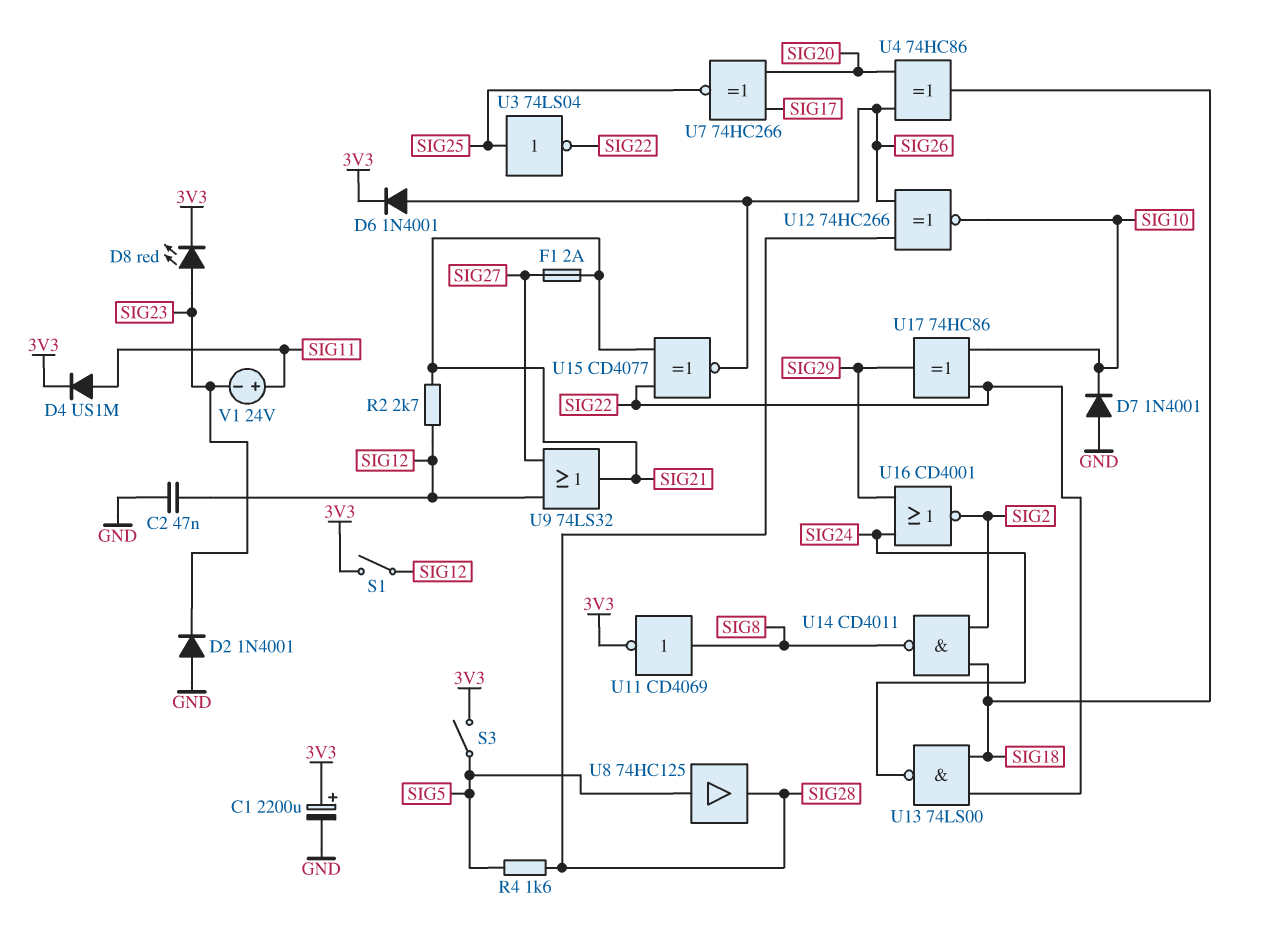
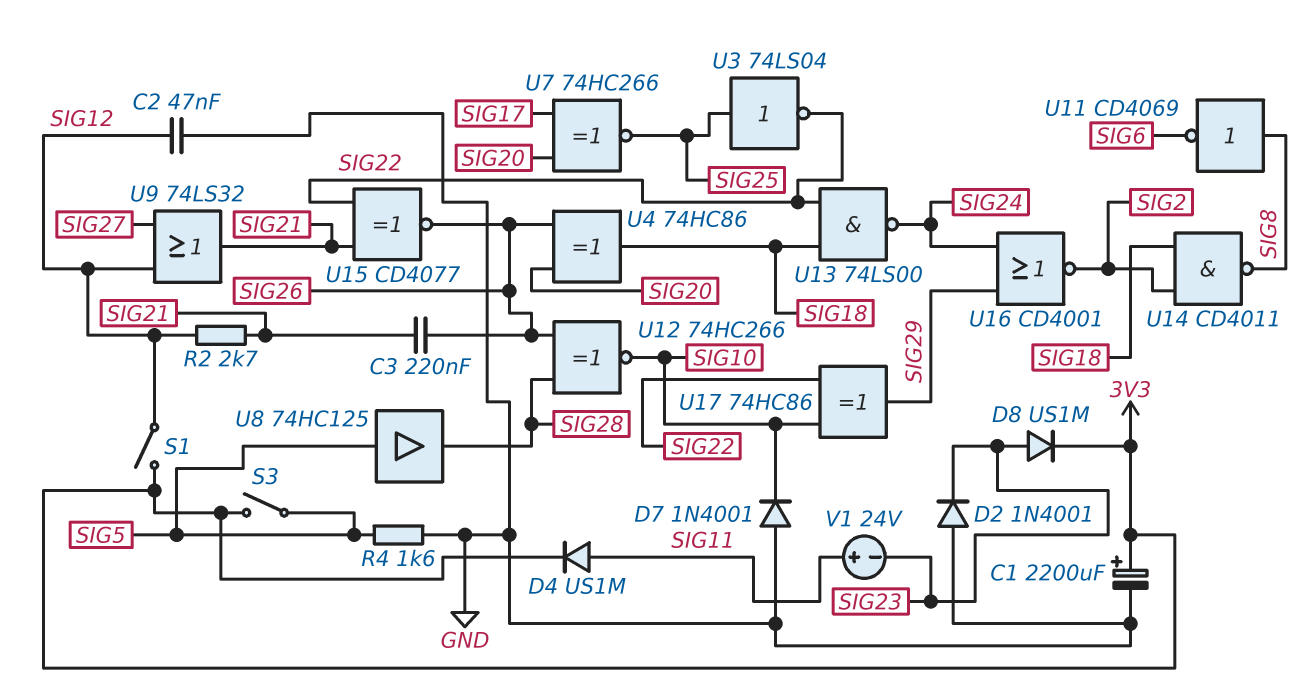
C3: none -> 220nF (SIG21, SIG26)
D6: diode 1N4001 (A SIG26, K 3V3) -> none
D8: LED red (A SIG23, K 3V3) -> diode US1M (A SIG23, K 3V3)
F1: 2A (SIG21, SIG27) -> none
R4: 1.6k (SIG5, SIG28) -> 1.6k (GND, SIG5)
U11: NOT CD4069 (in SIG8, out 3V3) -> NOT CD4069 (in SIG8, out SIG6)

